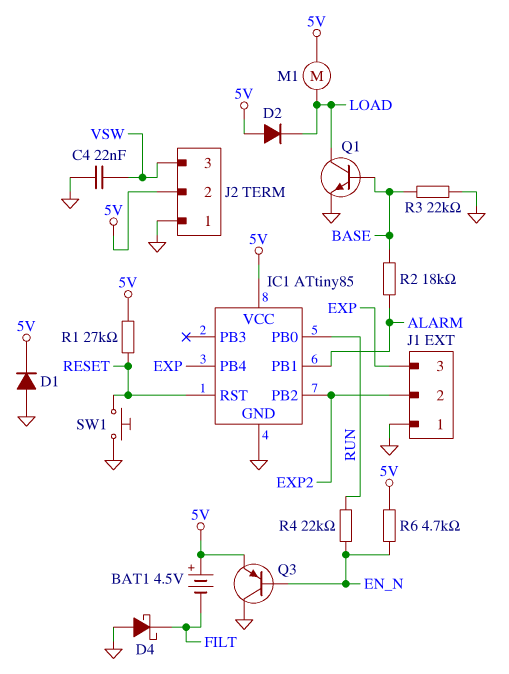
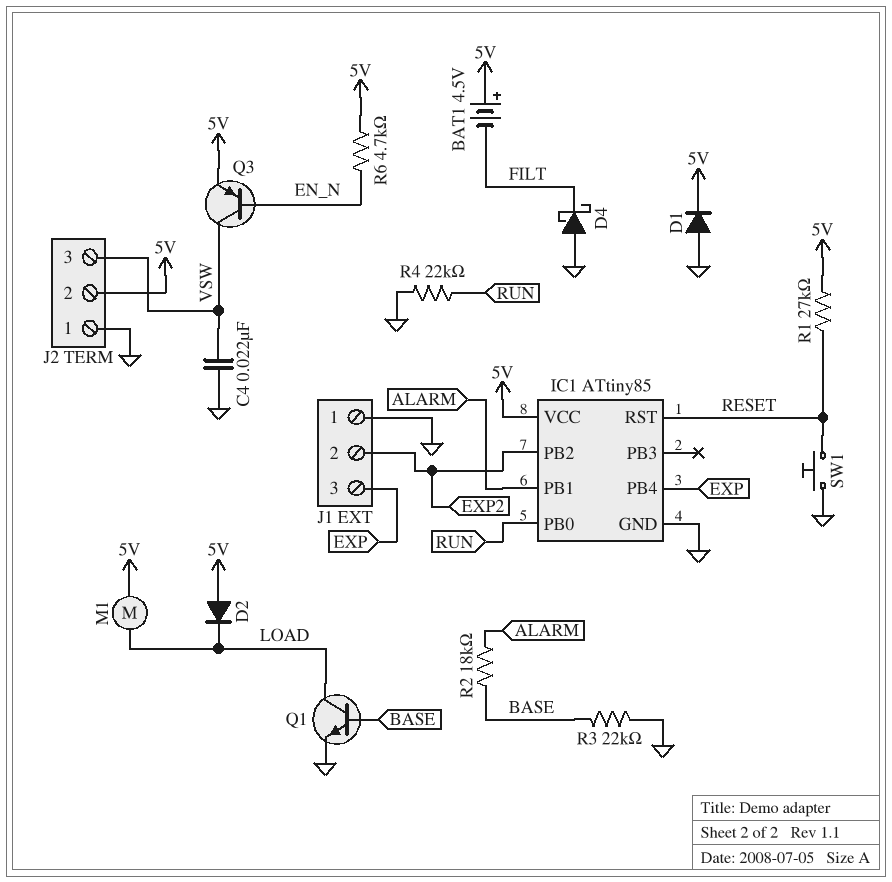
Q3: PNP (B EN_N, C GND, E 5V) -> PNP (B EN_N, C VSW, E 5V)
R4: 22k (EN_N, RUN) -> 22k (GND, RUN)

